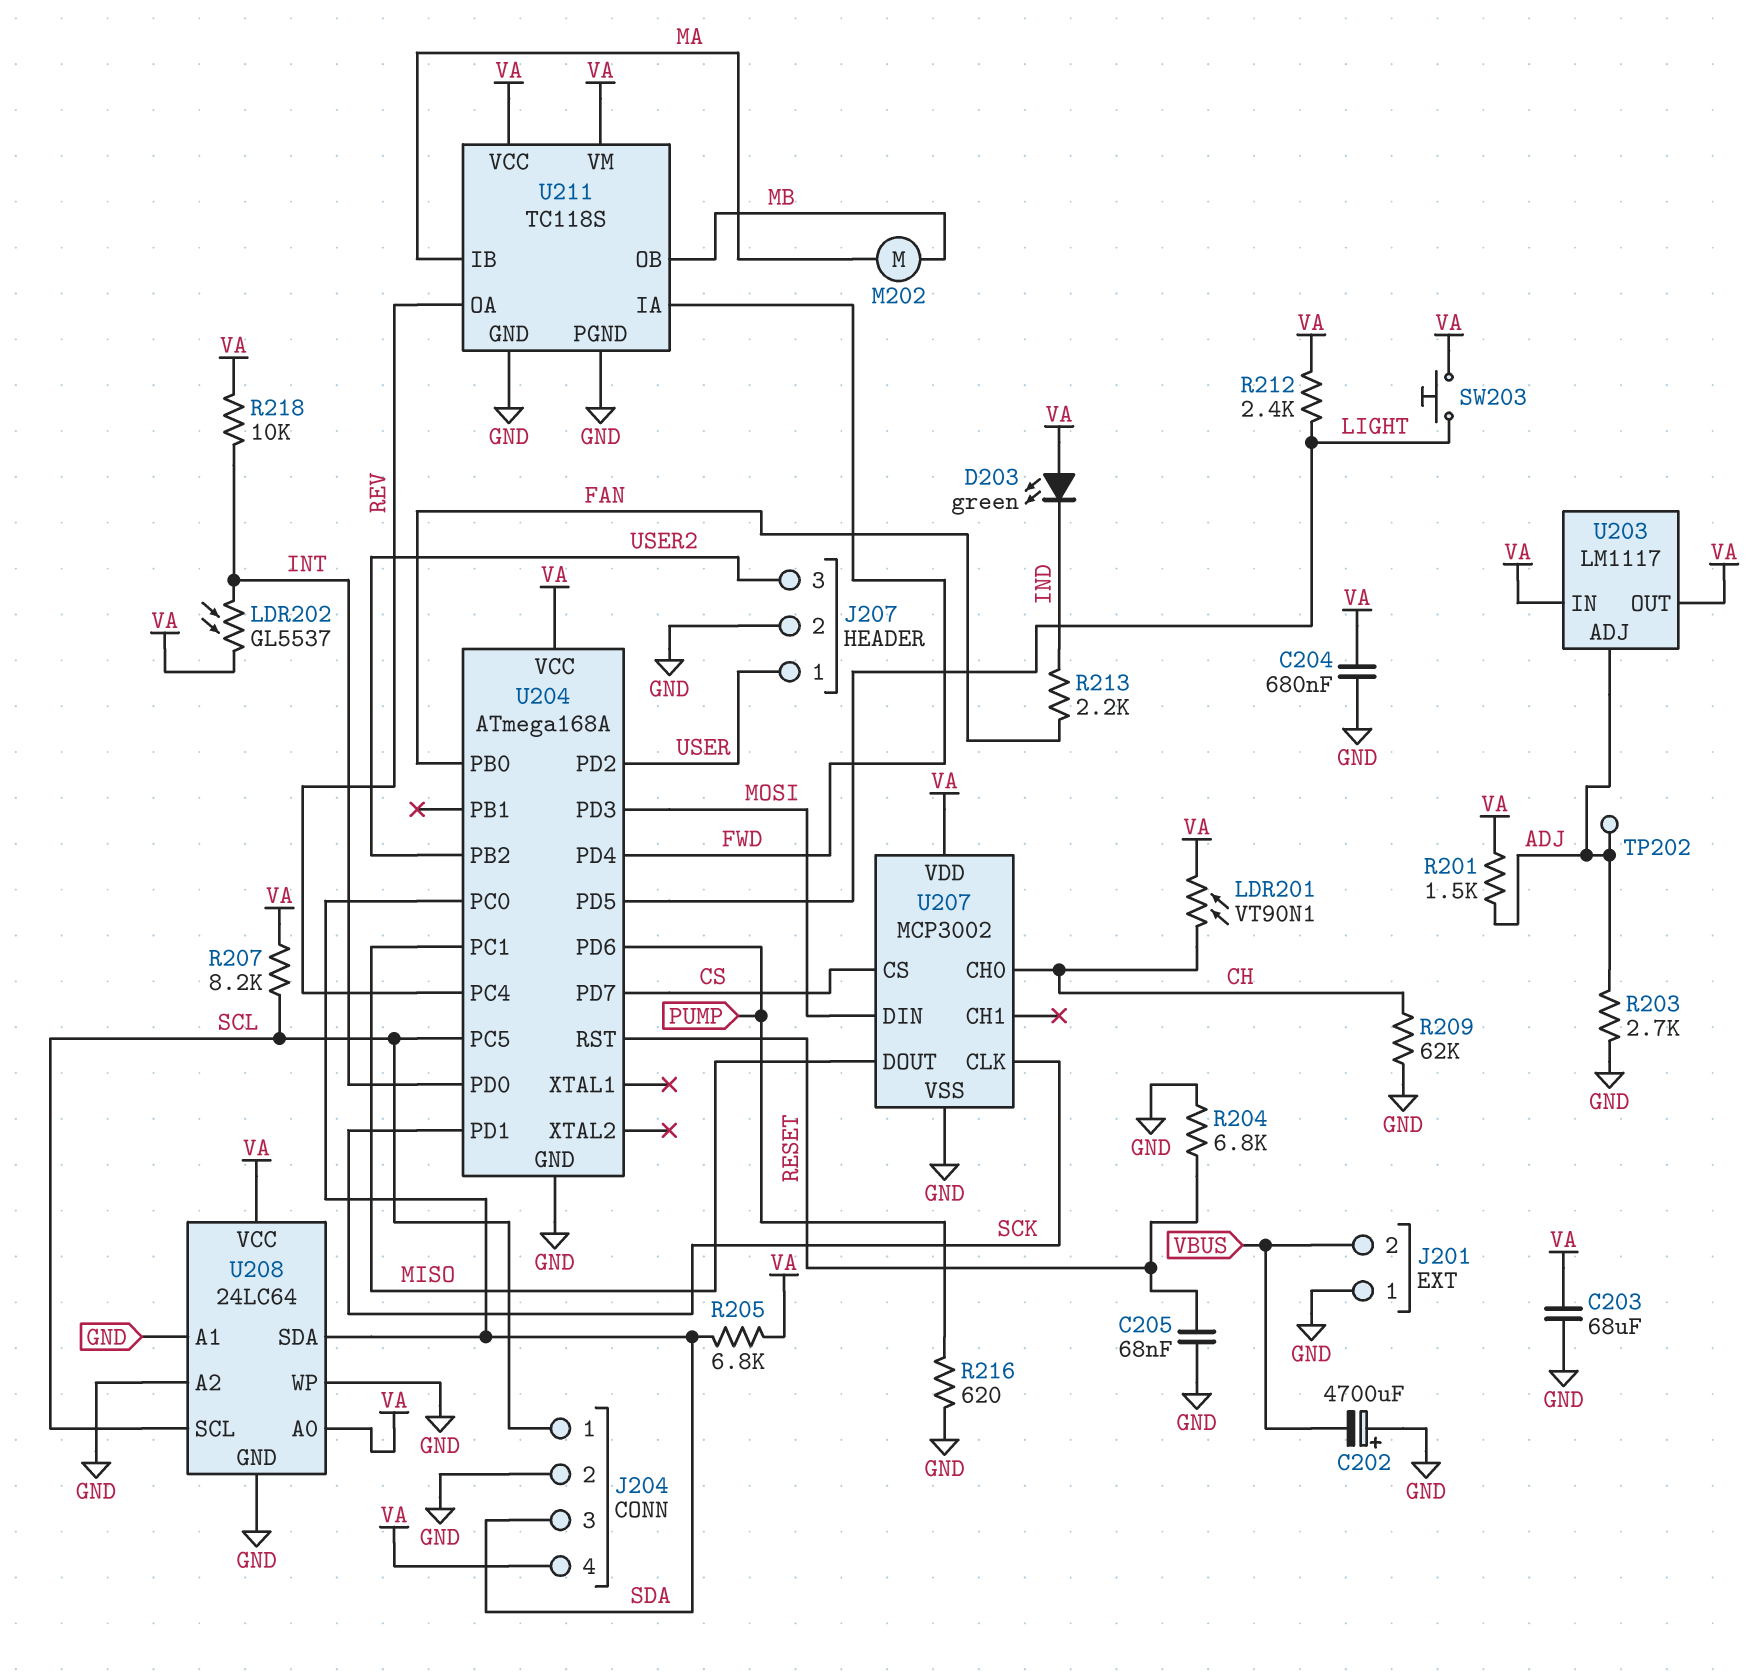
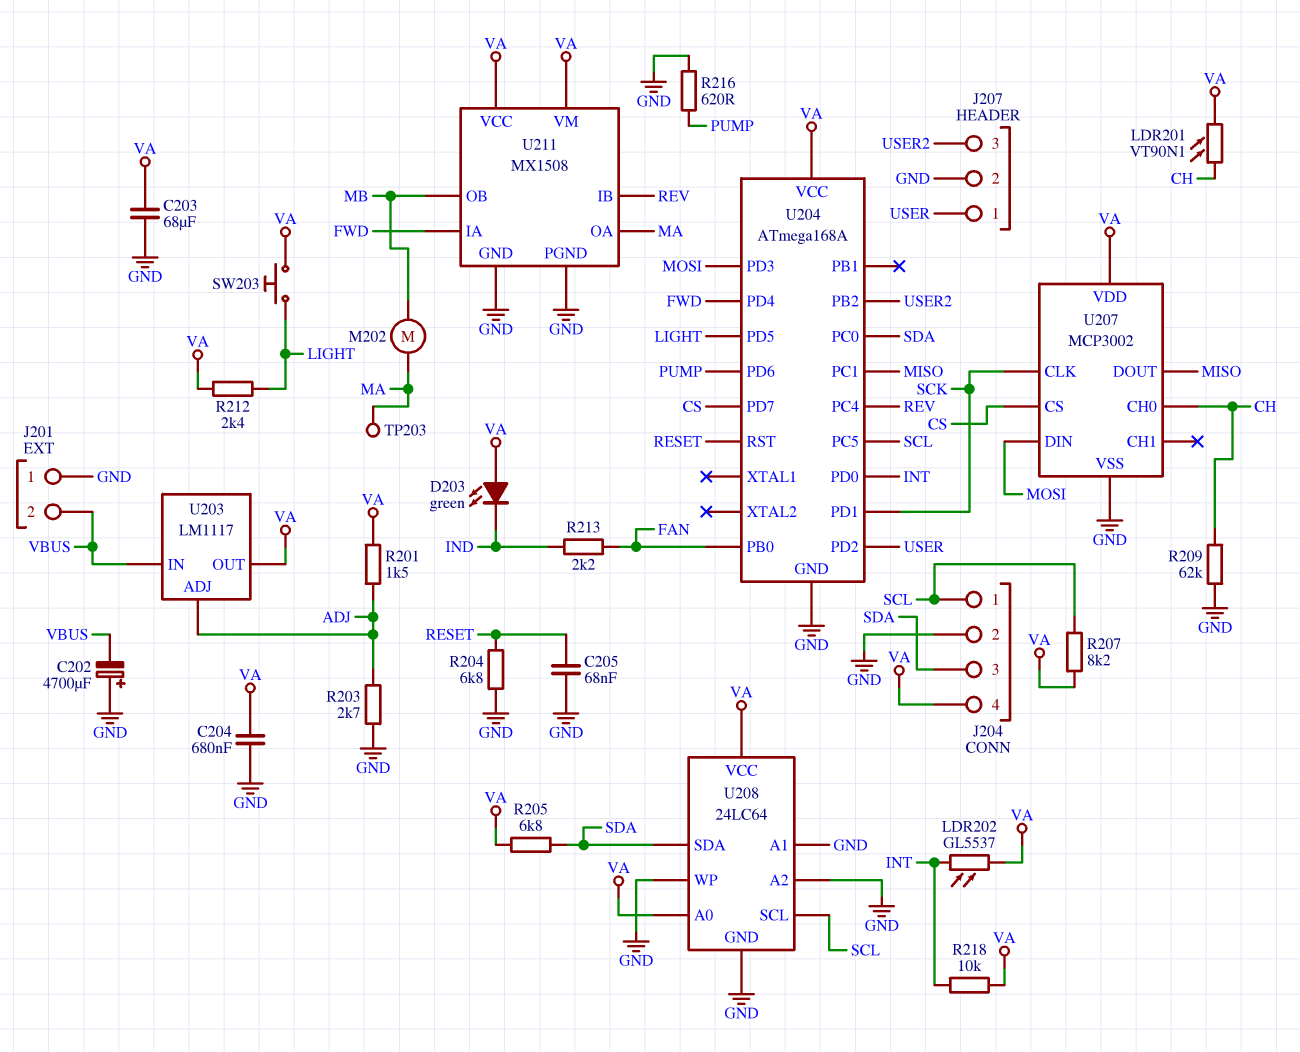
TP202: test point (ADJ) -> none
TP203: none -> test point (MA)
U203 pin IN: VA -> VBUS
U211: TC118S -> MX1508
U211 pin IB: MA -> REV
U211 pin OA: REV -> MA

